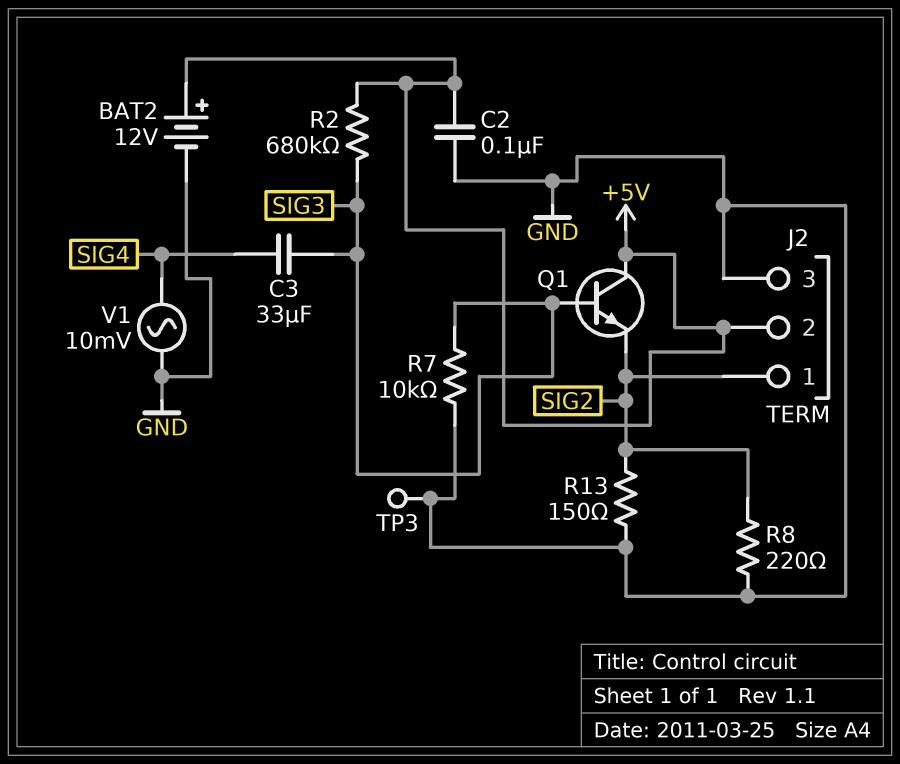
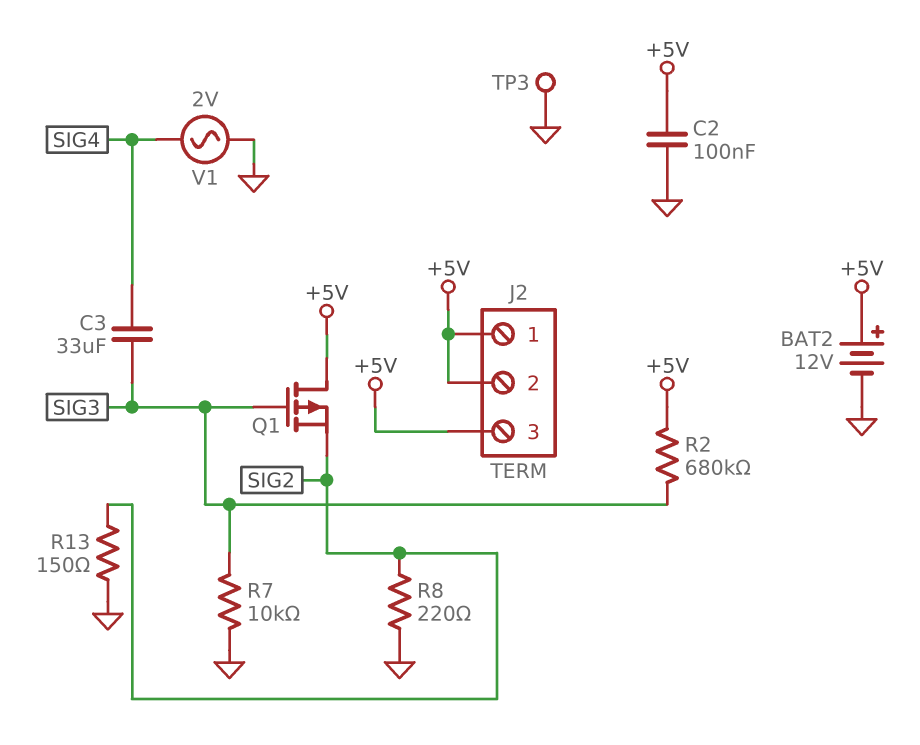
J2 pin 1: SIG2 -> +5V
J2 pin 3: GND -> +5V
Q1: NPN (B SIG3, C +5V, E SIG2) -> PMOS (G SIG3, D +5V, S SIG2)
V1: AC 10mV (GND, SIG4) -> AC 2V (GND, SIG4)

